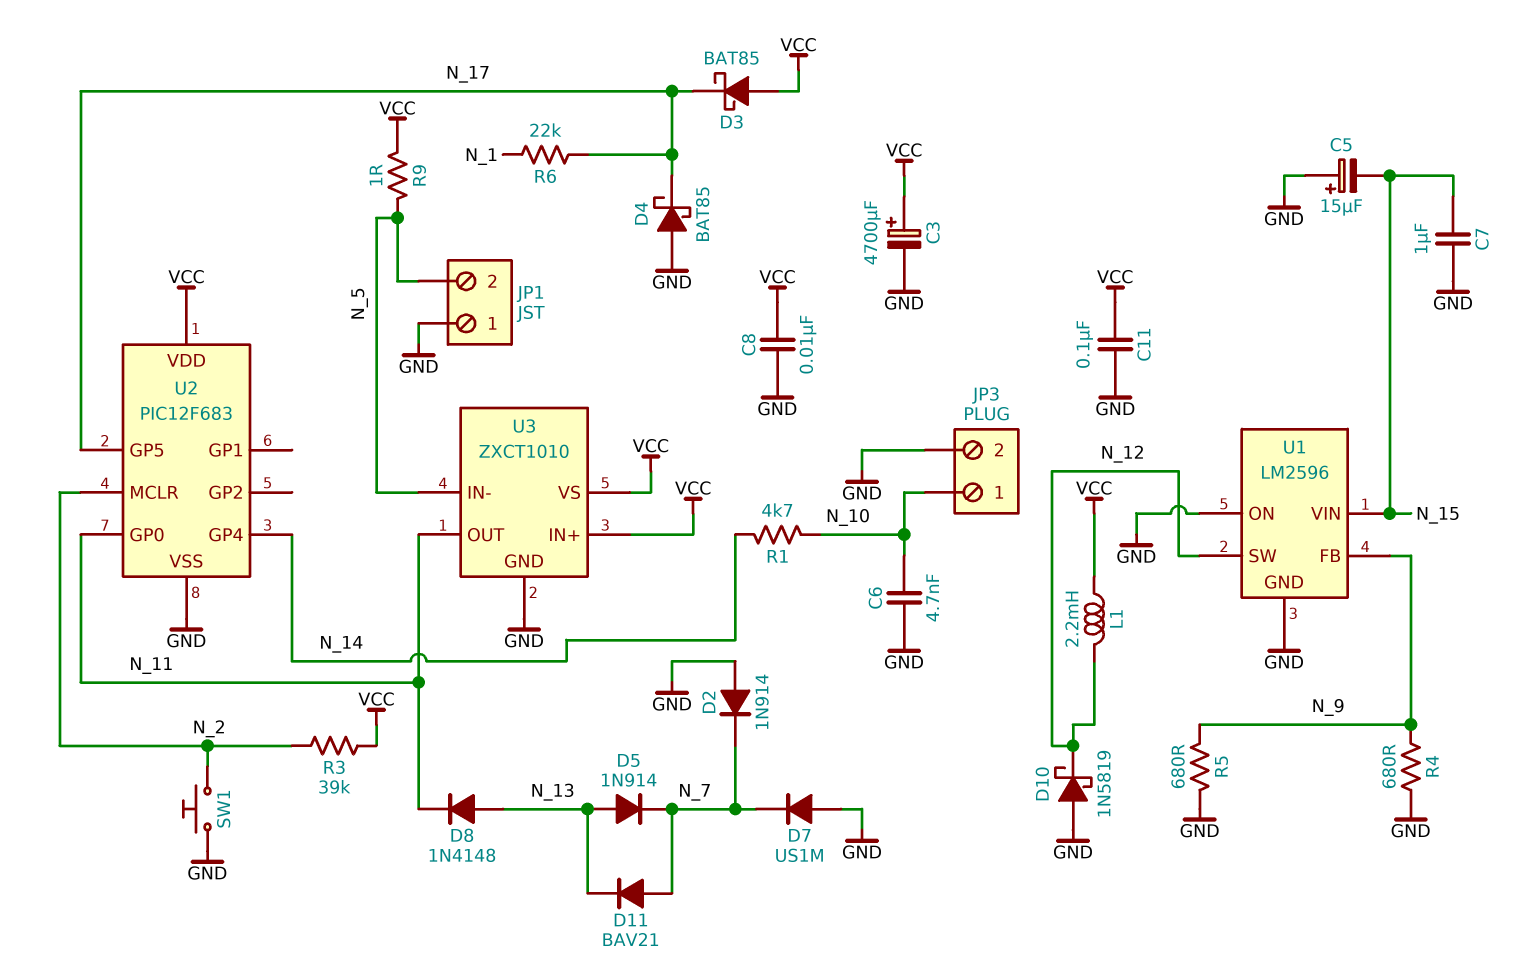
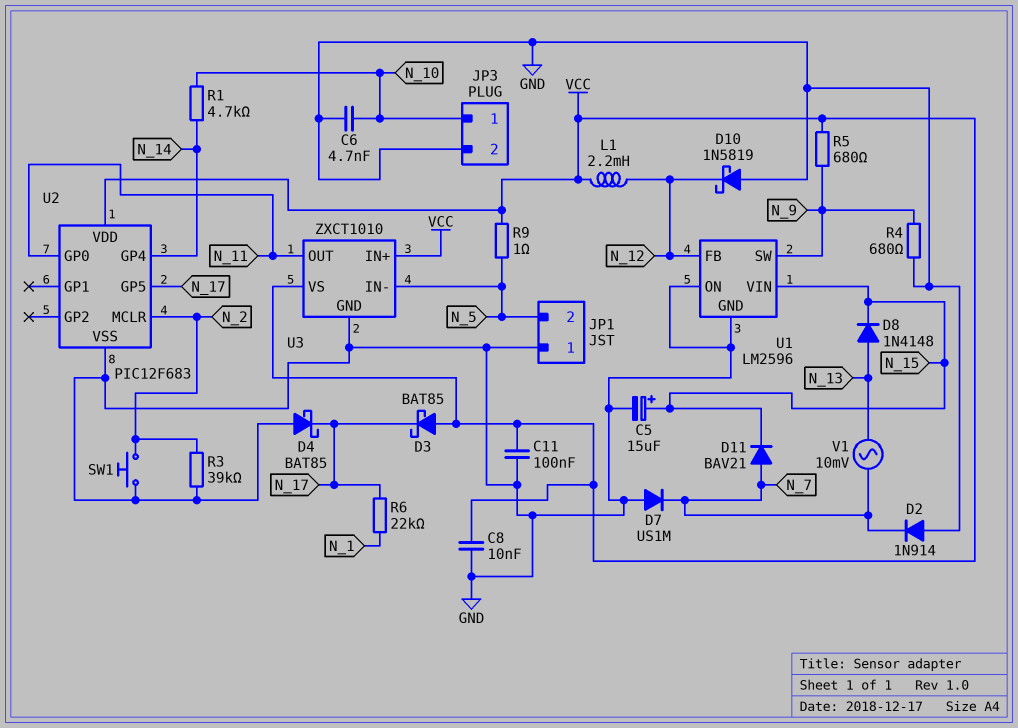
C3: 4700uF (plus VCC, minus GND) -> none
C5: 15uF (plus GND, minus N_15) -> 15uF (plus N_15, minus GND)
C7: 1uF (GND, N_15) -> none
D5: diode 1N914 (A N_13, K N_7) -> none
D8: diode 1N4148 (A N_13, K N_11) -> diode 1N4148 (A N_13, K N_15)
D11: diode BAV21 (A N_7, K N_13) -> diode BAV21 (A N_7, K N_15)
R3: 39k (N_2, VCC) -> 39k (GND, N_2)
R5: 680 (GND, N_9) -> 680 (N_9, VCC)
U1 pin FB: N_9 -> N_12
U1 pin SW: N_12 -> N_9
V1: none -> AC 10mV (N_7, N_13)

